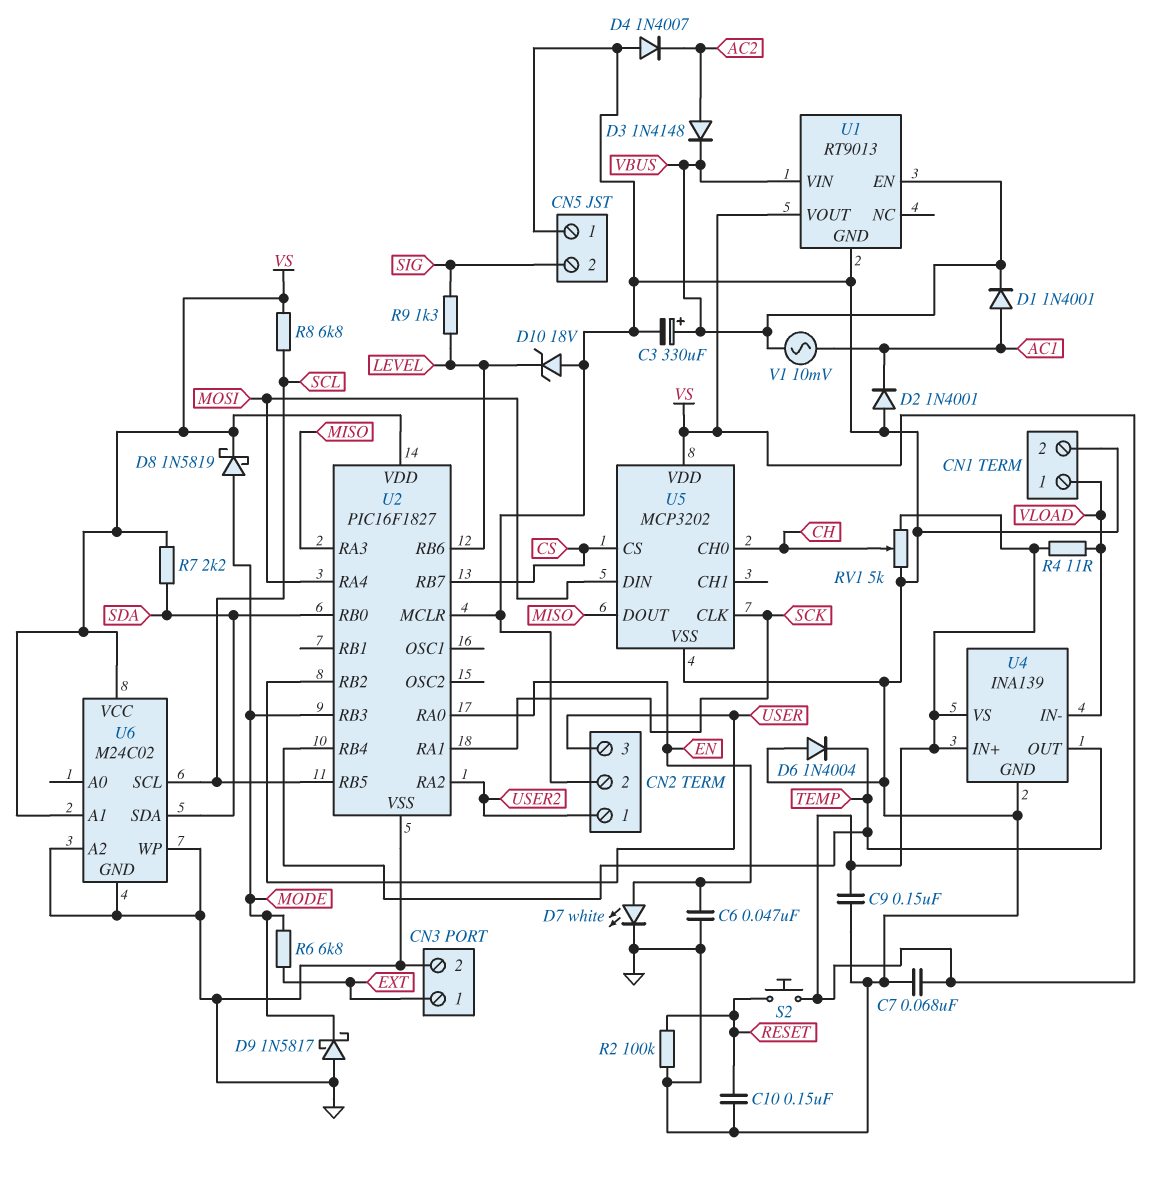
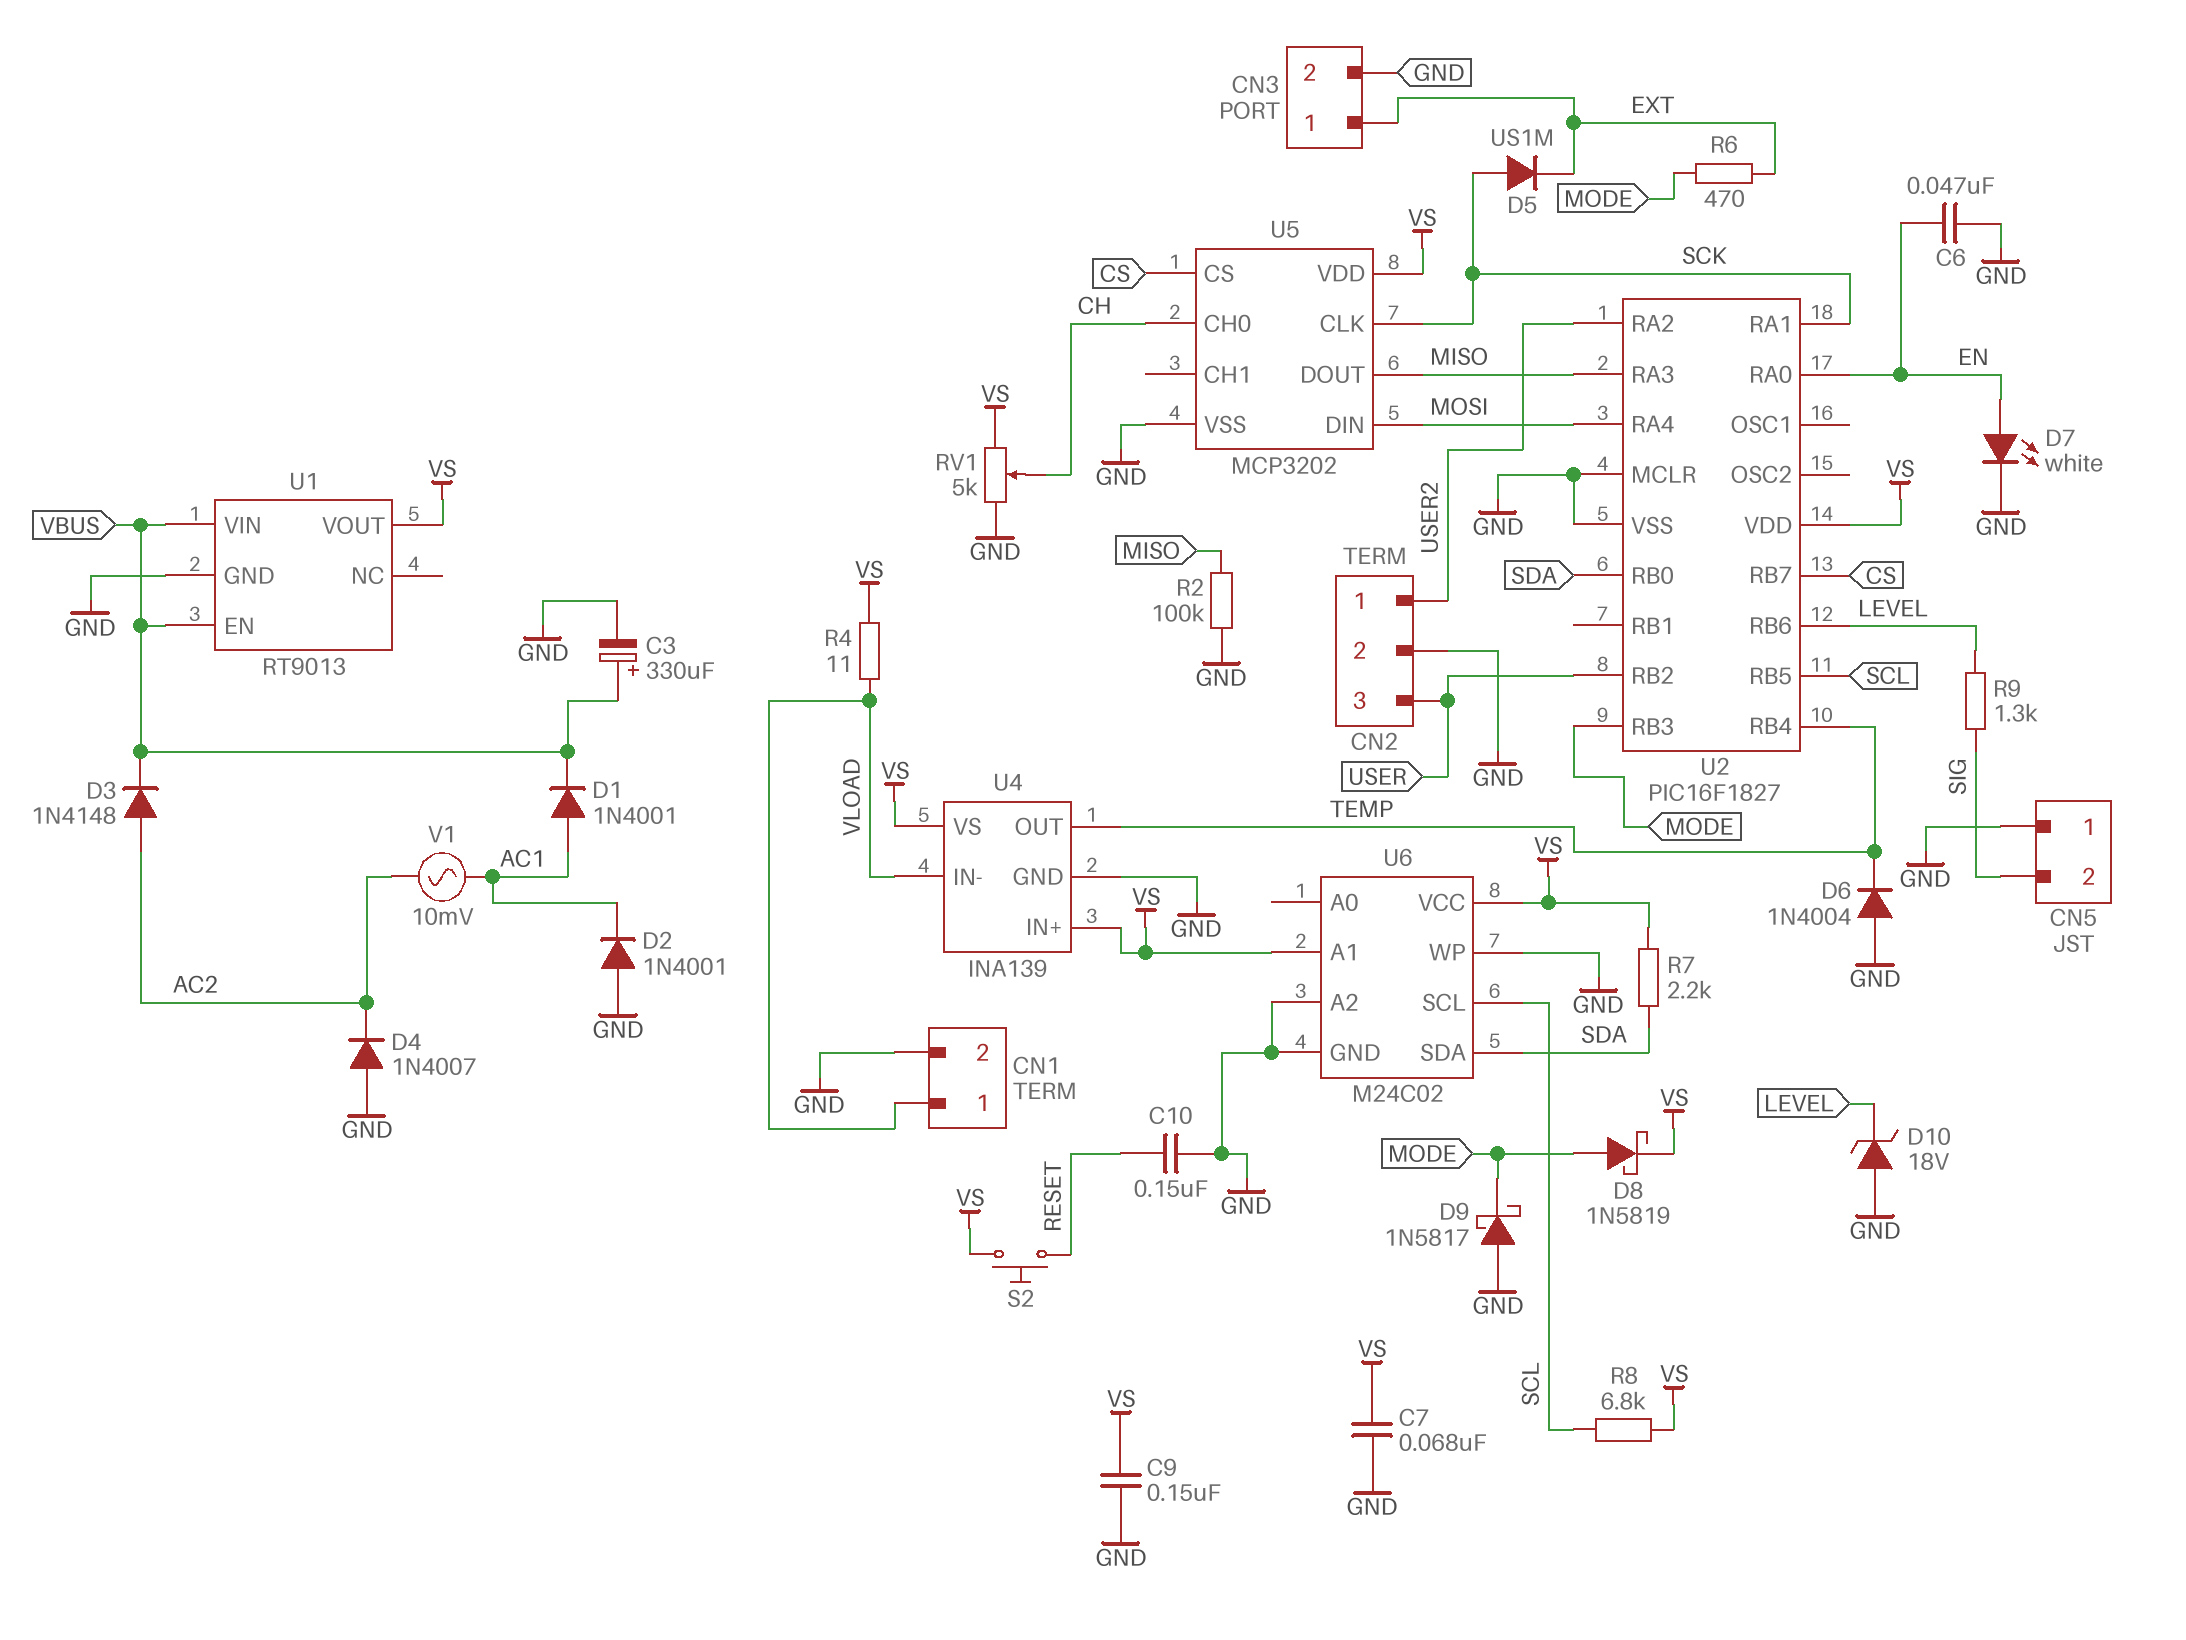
D5: none -> diode US1M (A SCK, K EXT)
R2: 100k (GND, RESET) -> 100k (GND, MISO)
R6: 6.8k (EXT, MODE) -> 470 (EXT, MODE)
V1: AC 10mV (AC1, VBUS) -> AC 10mV (AC1, AC2)

